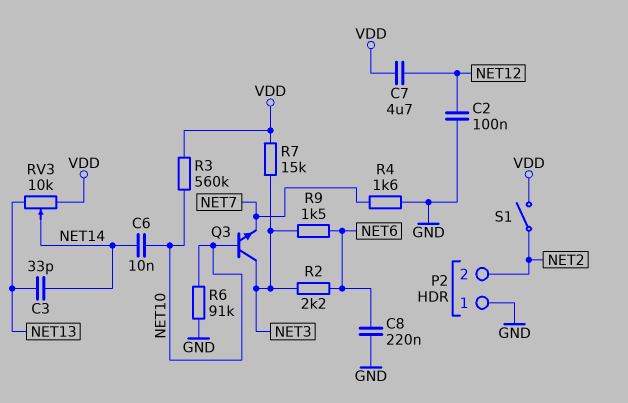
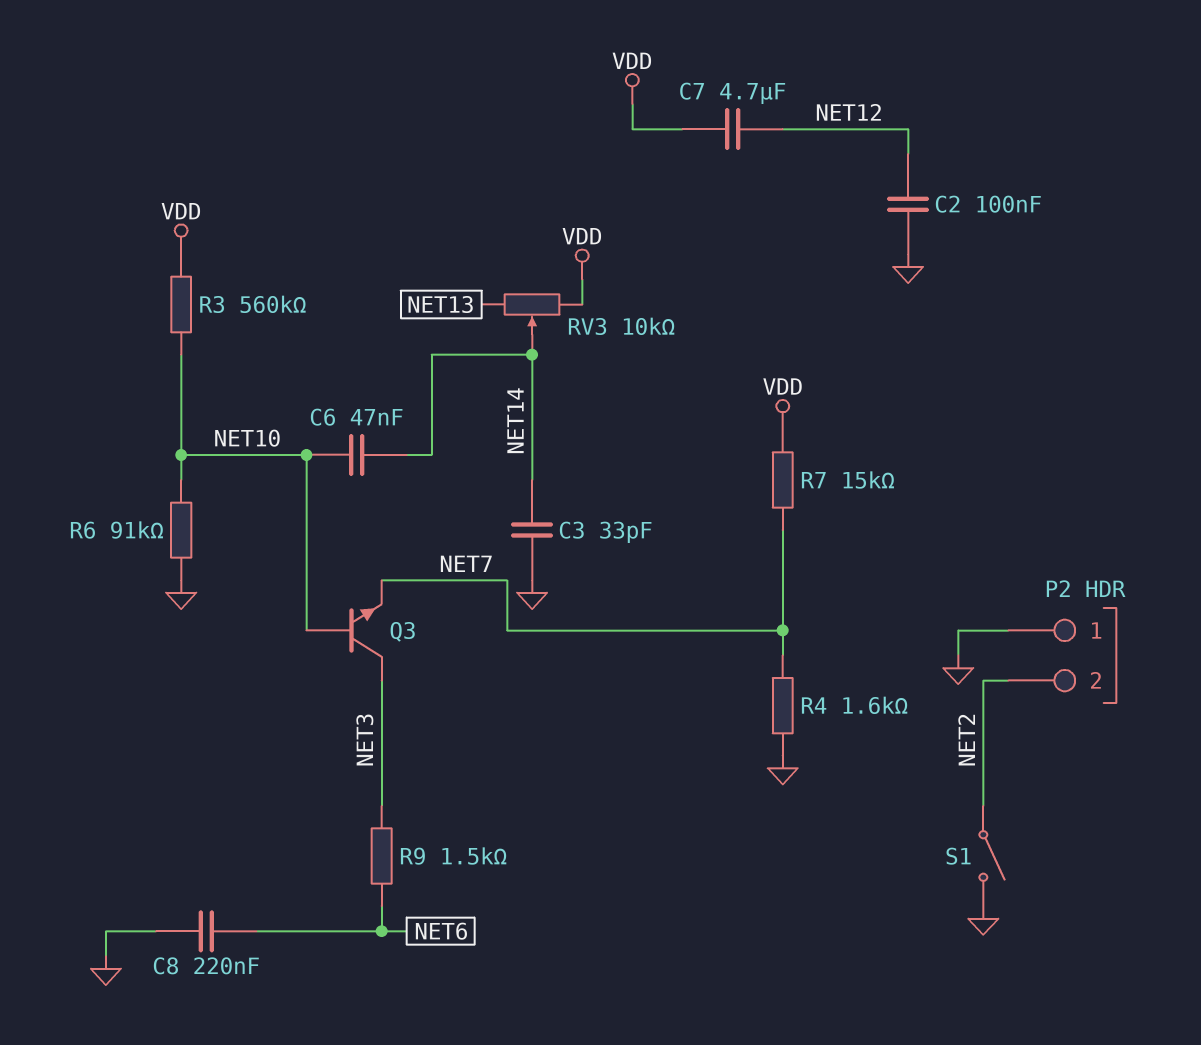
C3: 33pF (NET13, NET14) -> 33pF (GND, NET14)
C6: 10nF (NET10, NET14) -> 47nF (NET10, NET14)
R2: 2.2k (NET3, NET6) -> none
R7: 15k (NET3, VDD) -> 15k (NET7, VDD)
S1: switch (NET2, VDD) -> switch (GND, NET2)

